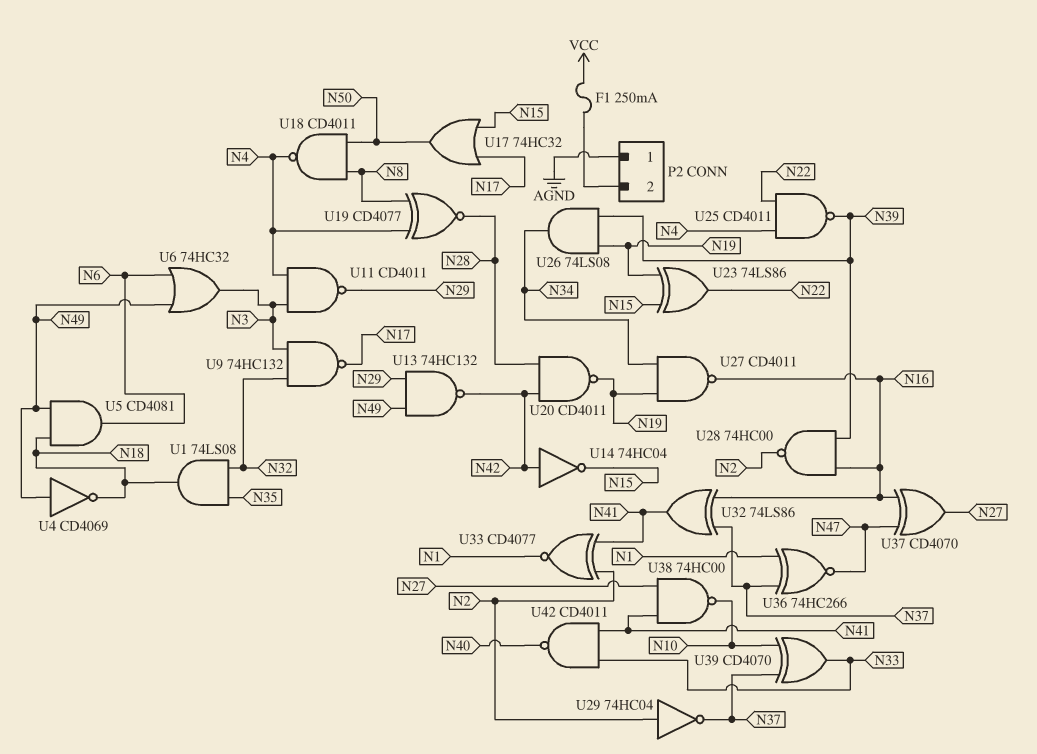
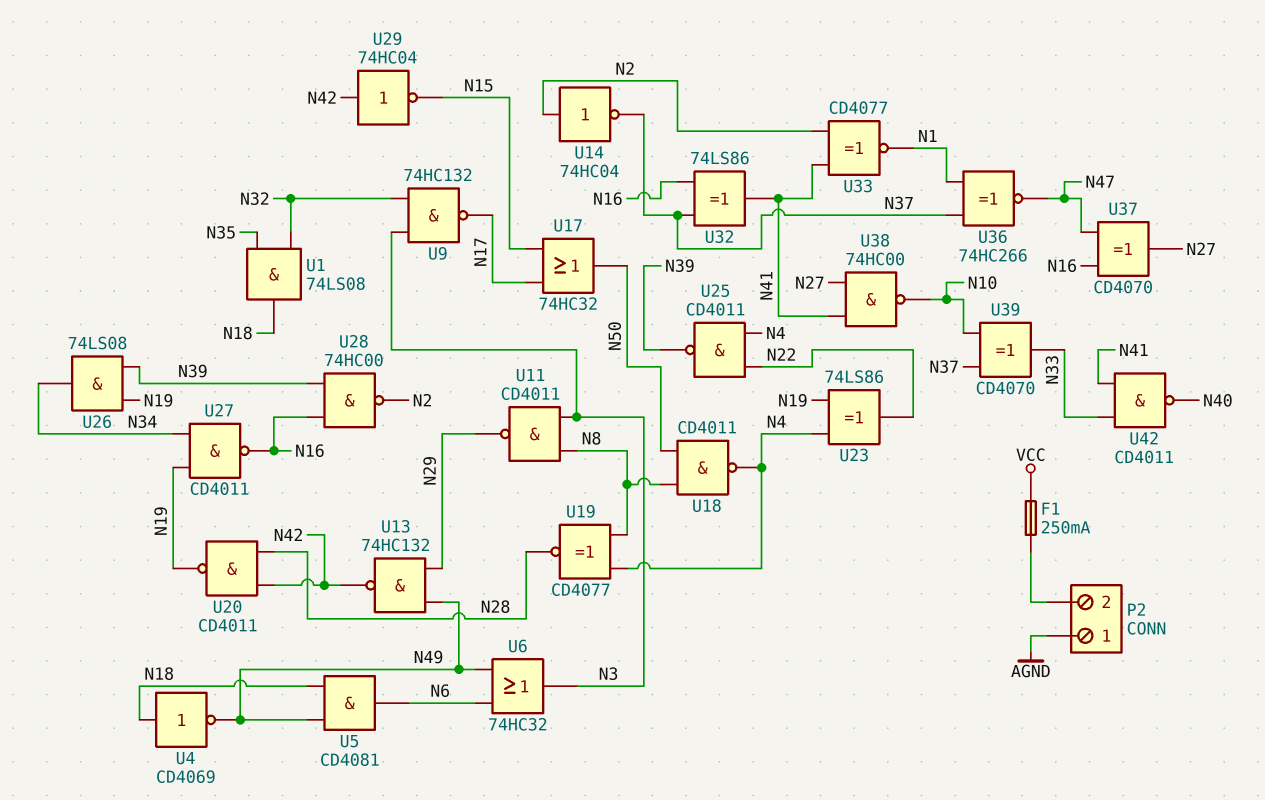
U4: NOT CD4069 (in N49, out N18) -> NOT CD4069 (in N18, out N49)
U11: NAND CD4011 (in N3, in N4, out N29) -> NAND CD4011 (in N3, in N8, out N29)
U14: NOT 74HC04 (in N42, out N15) -> NOT 74HC04 (in N2, out N37)
U23: XOR 74LS86 (in N15, in N19, out N22) -> XOR 74LS86 (in N4, in N19, out N22)
U29: NOT 74HC04 (in N2, out N37) -> NOT 74HC04 (in N42, out N15)

